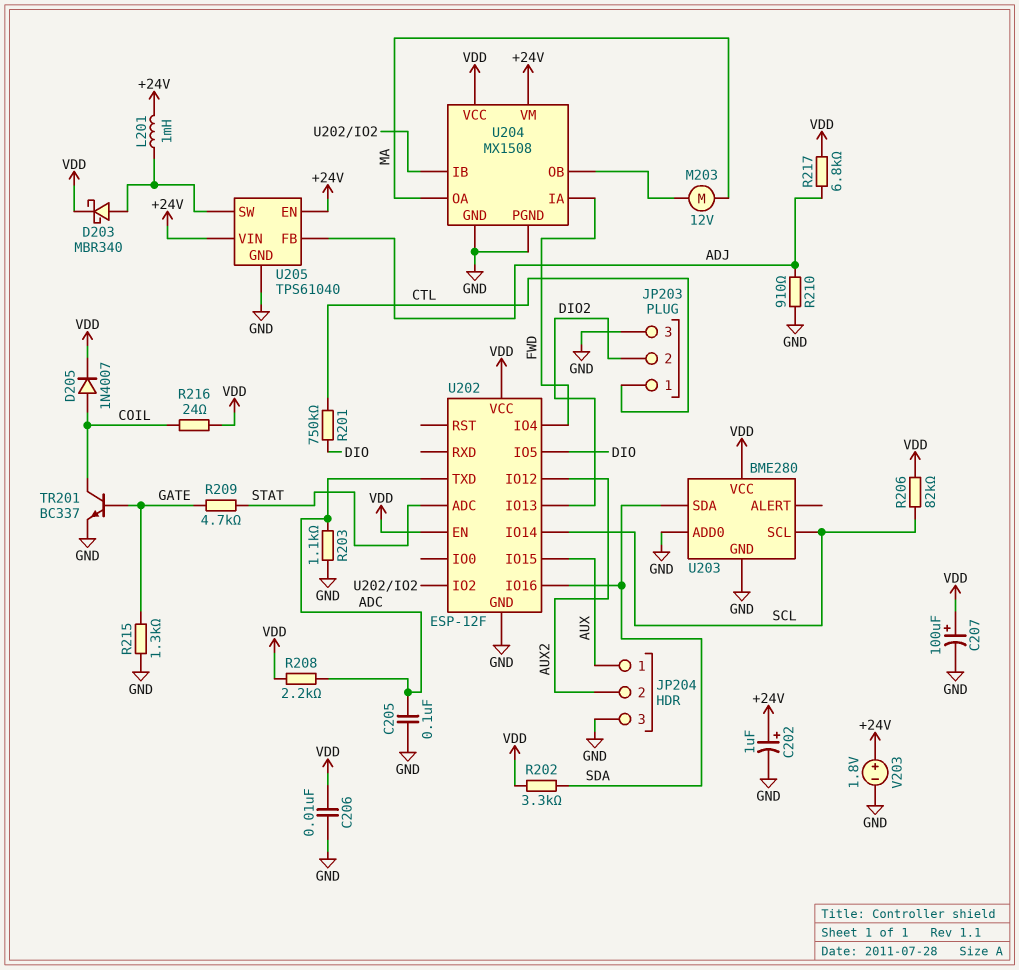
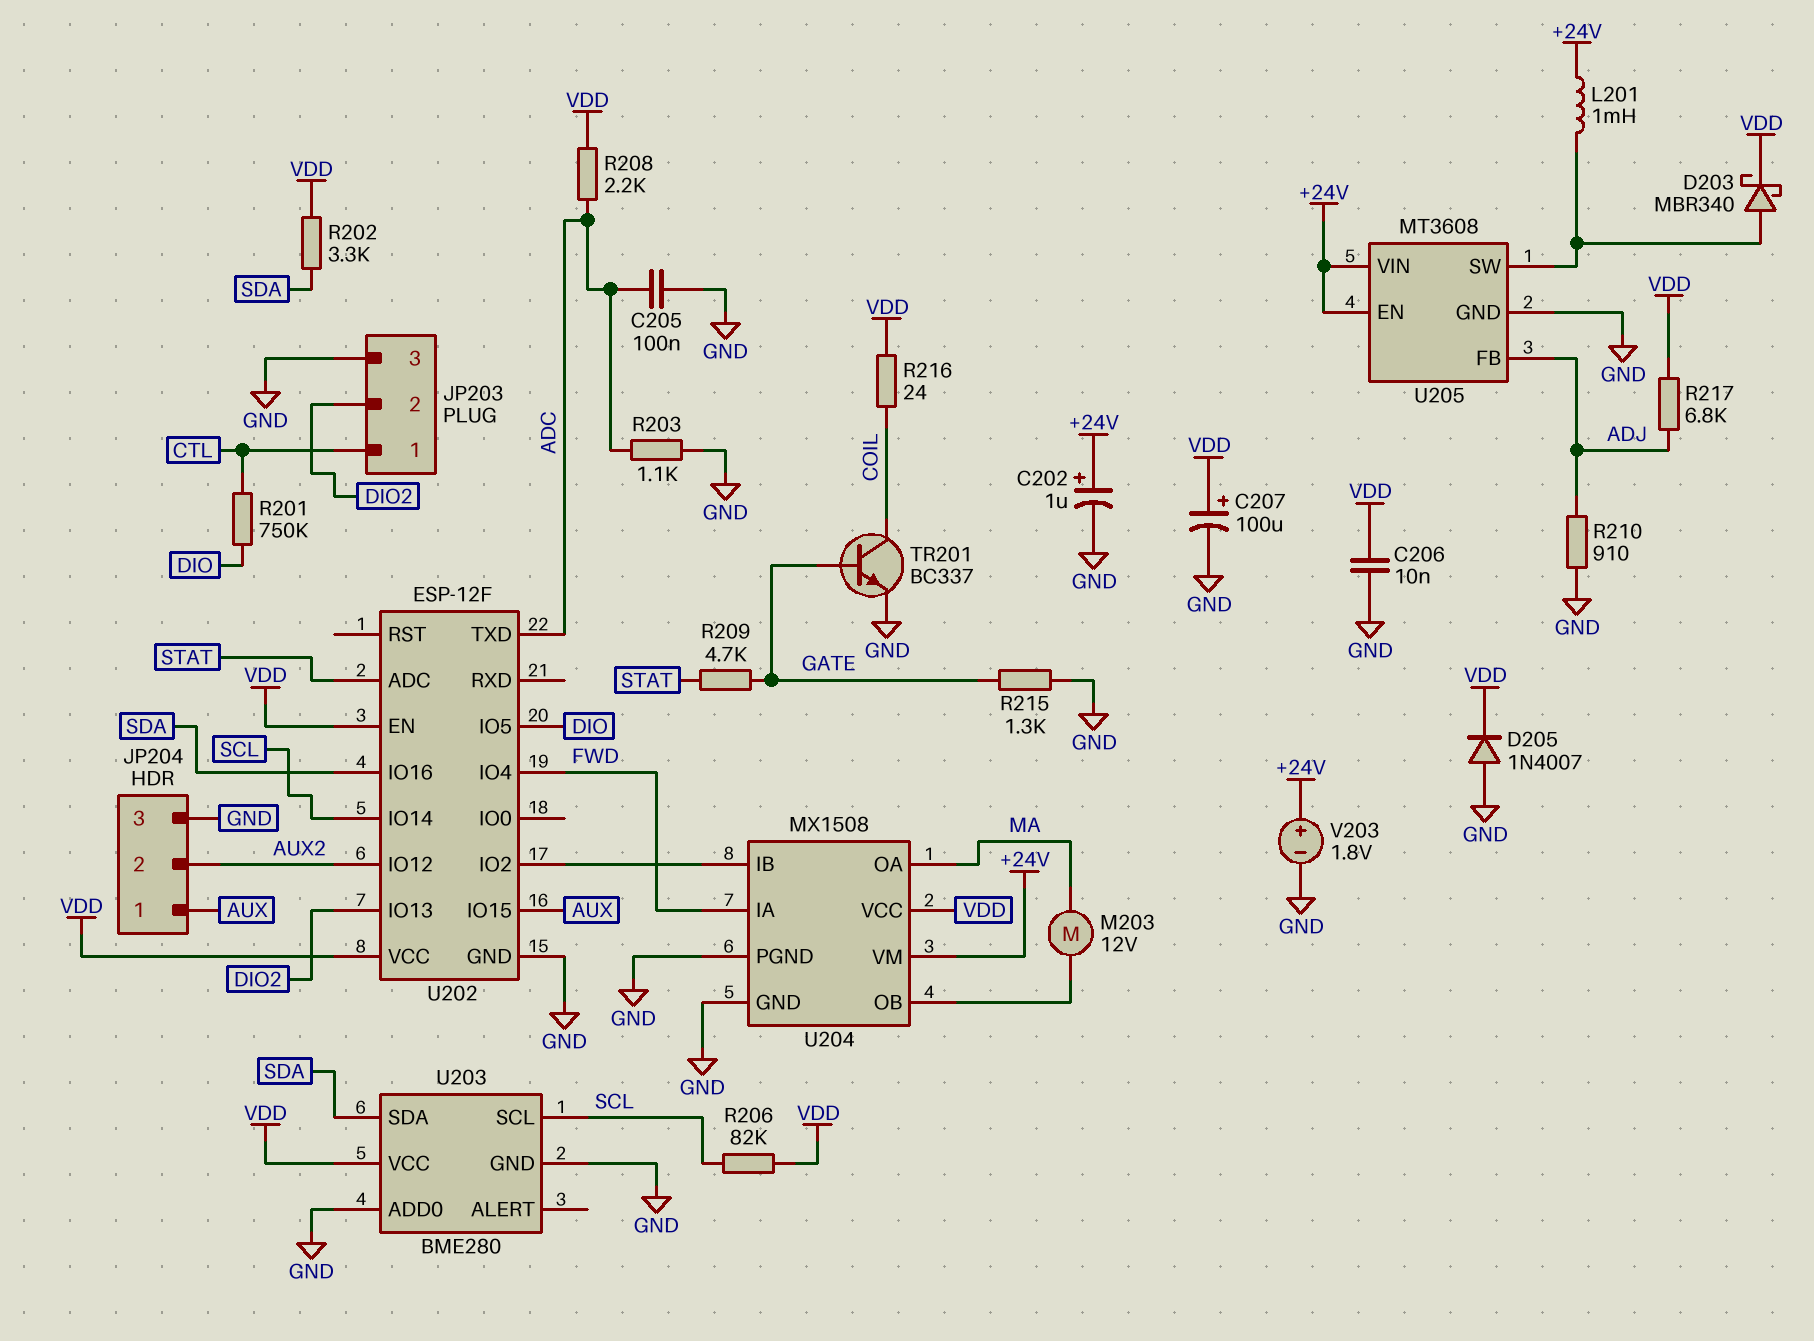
D205: diode 1N4007 (A COIL, K VDD) -> diode 1N4007 (A GND, K VDD)
U205: TPS61040 -> MT3608

